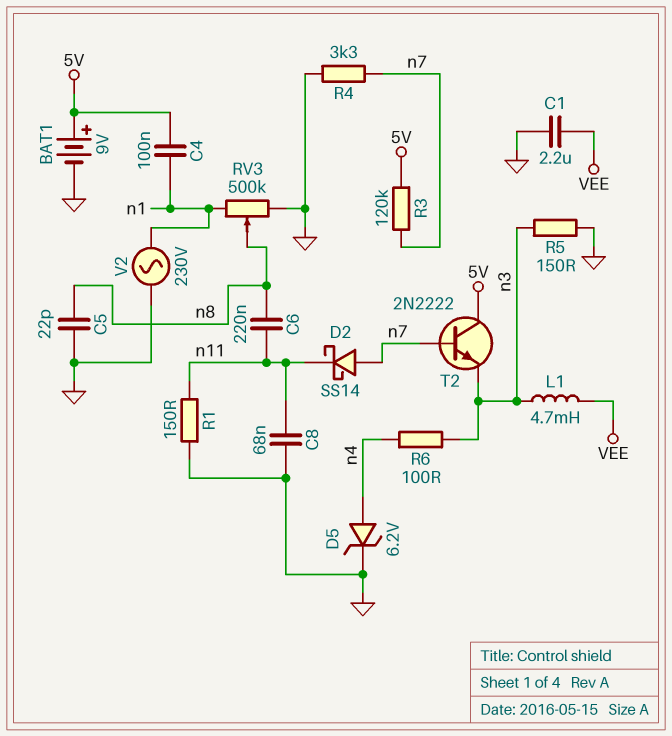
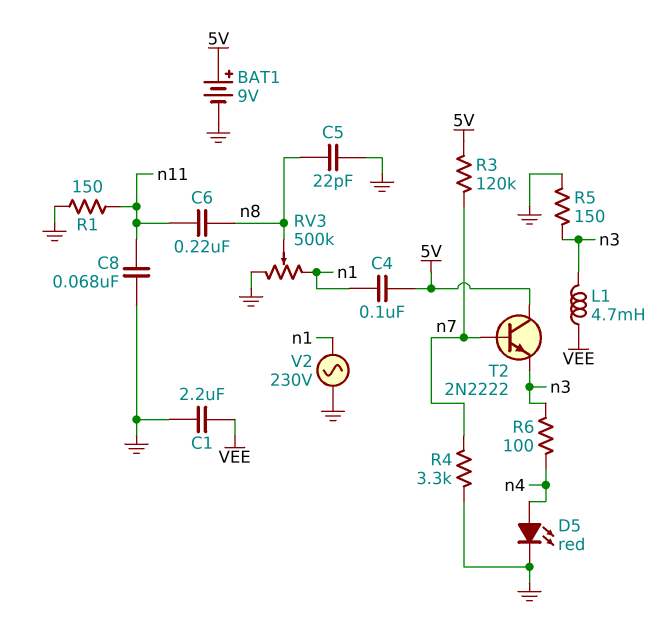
D2: schottky SS14 (A n7, K n11) -> none
D5: zener 6.2V (A n4, K GND) -> LED red (A n4, K GND)

